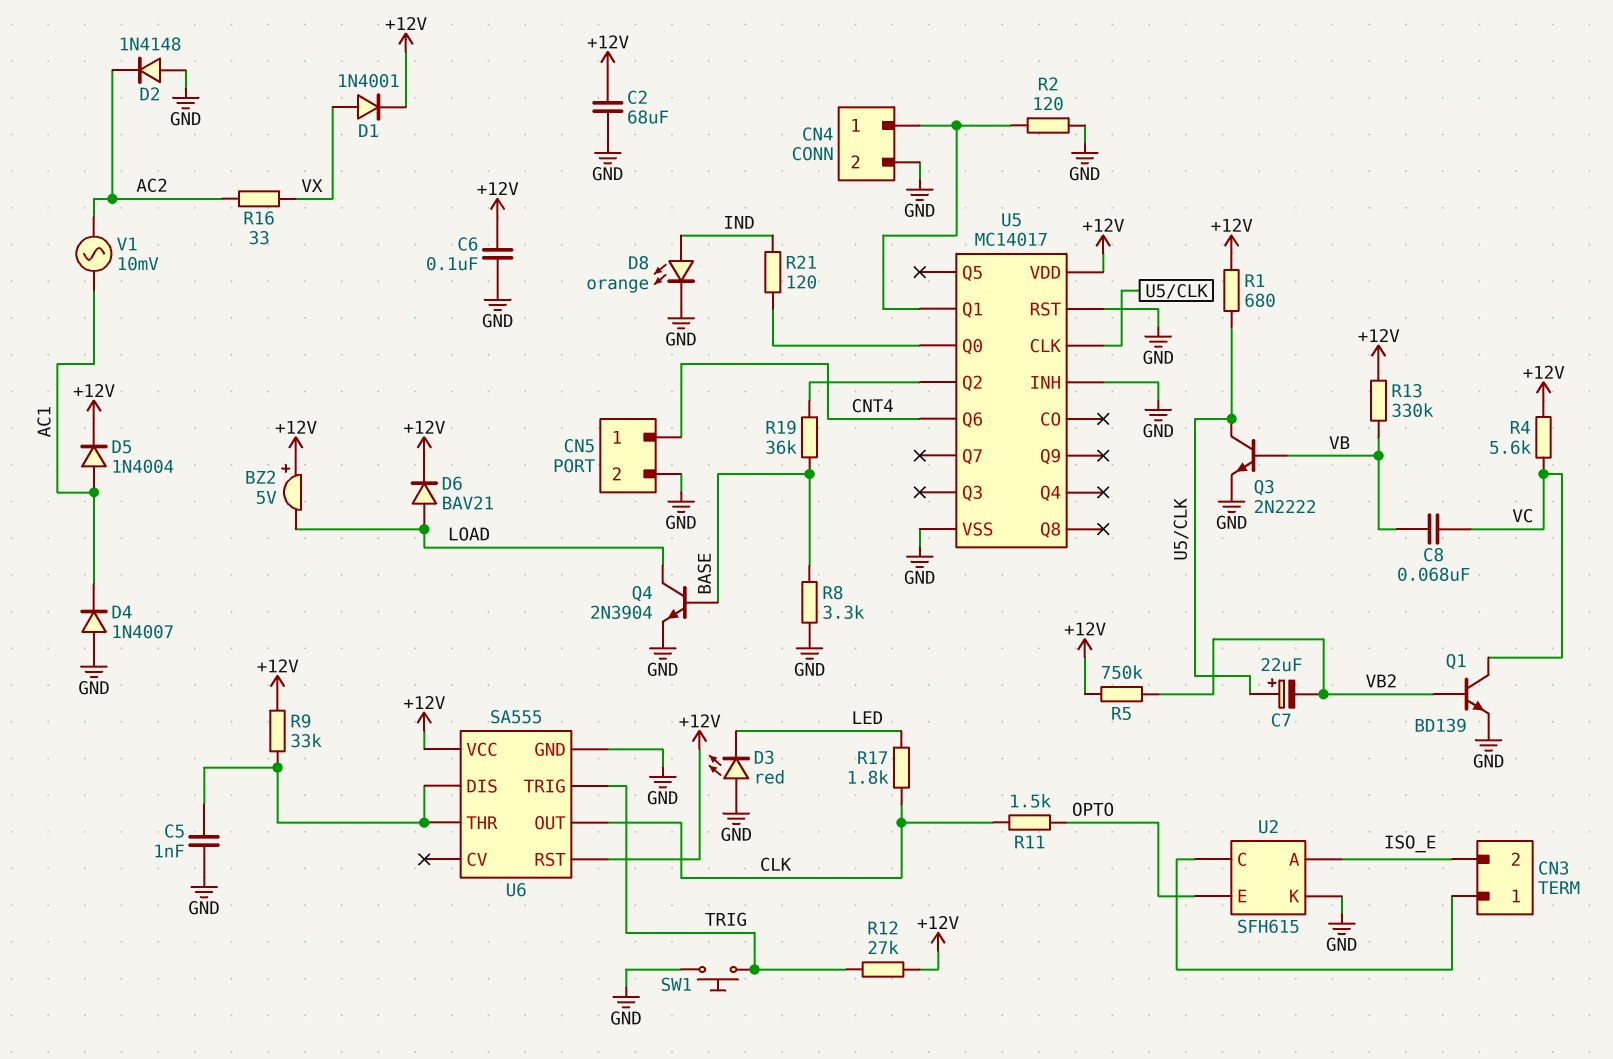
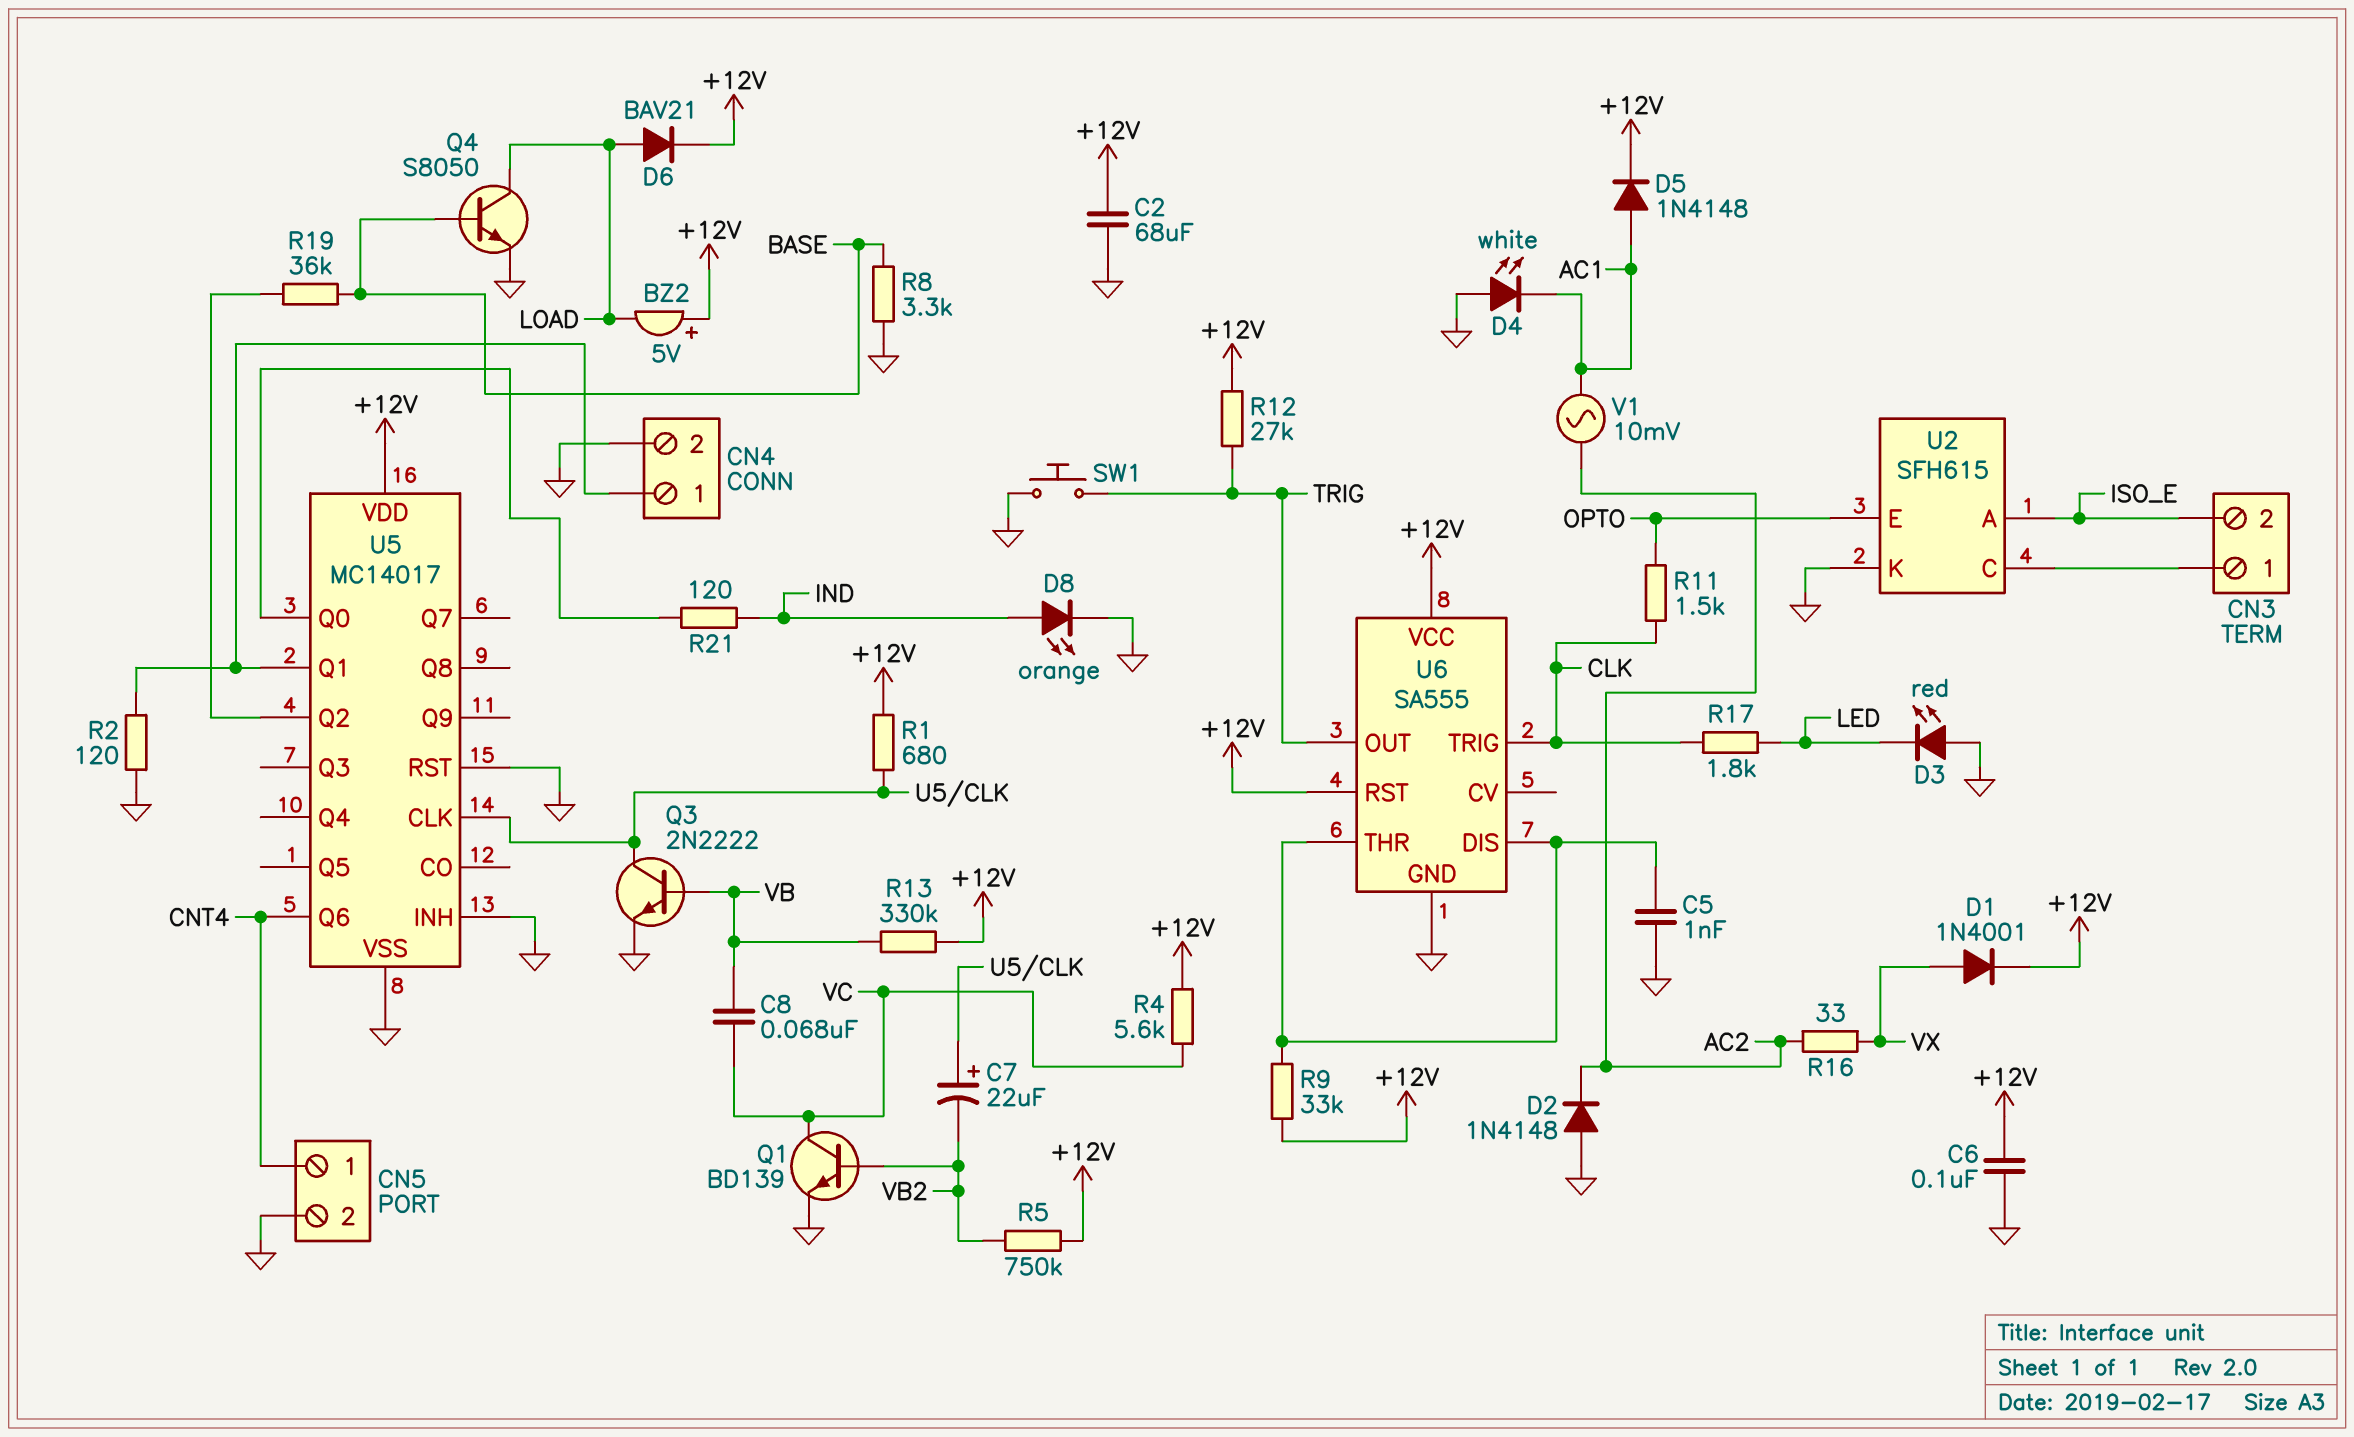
D4: diode 1N4007 (A GND, K AC1) -> LED white (A GND, K AC1)
D5: diode 1N4004 (A AC1, K +12V) -> diode 1N4148 (A AC1, K +12V)
Q4: NPN 2N3904 (B BASE, C LOAD, E GND) -> NPN S8050 (B BASE, C LOAD, E GND)
U6 pin OUT: CLK -> TRIG
U6 pin TRIG: TRIG -> CLK

